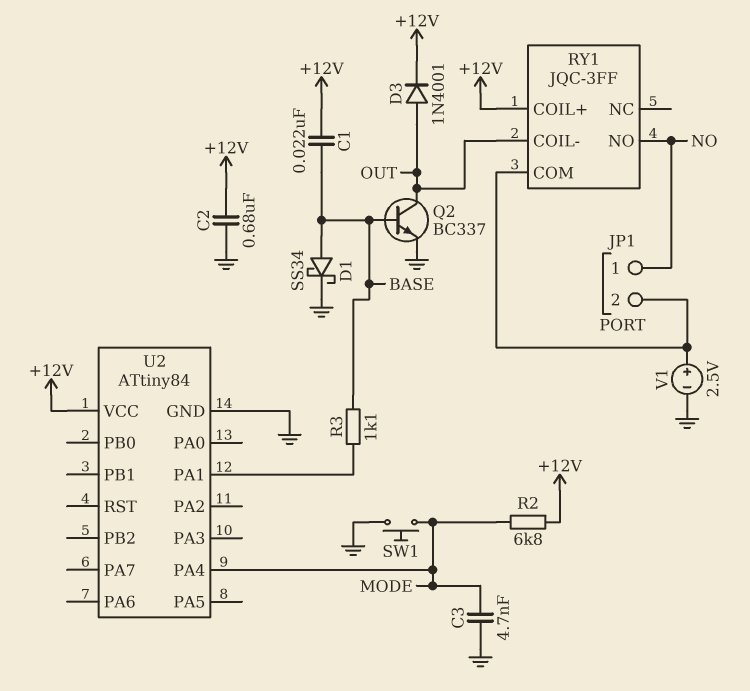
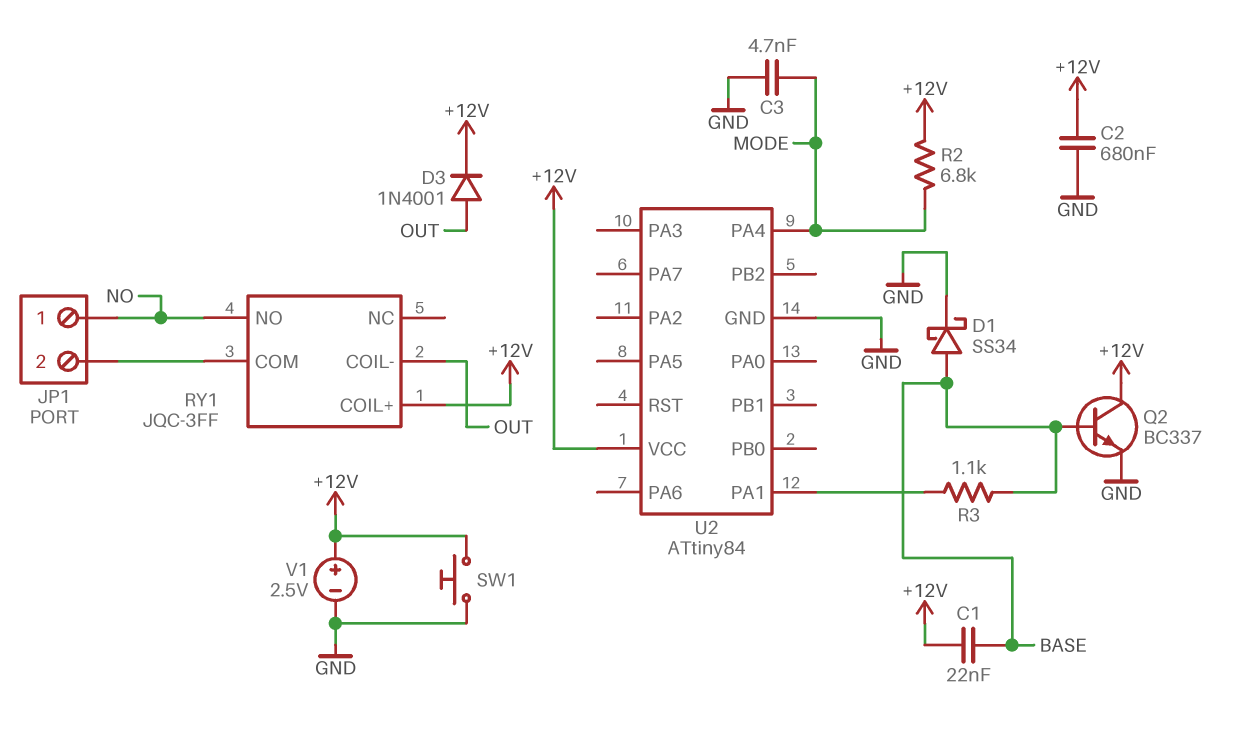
Q2: NPN BC337 (B BASE, C OUT, E GND) -> NPN BC337 (B BASE, C +12V, E GND)
SW1: button (GND, MODE) -> button (+12V, GND)
V1: 2.5V (plus JP1/2, minus GND) -> 2.5V (plus +12V, minus GND)

